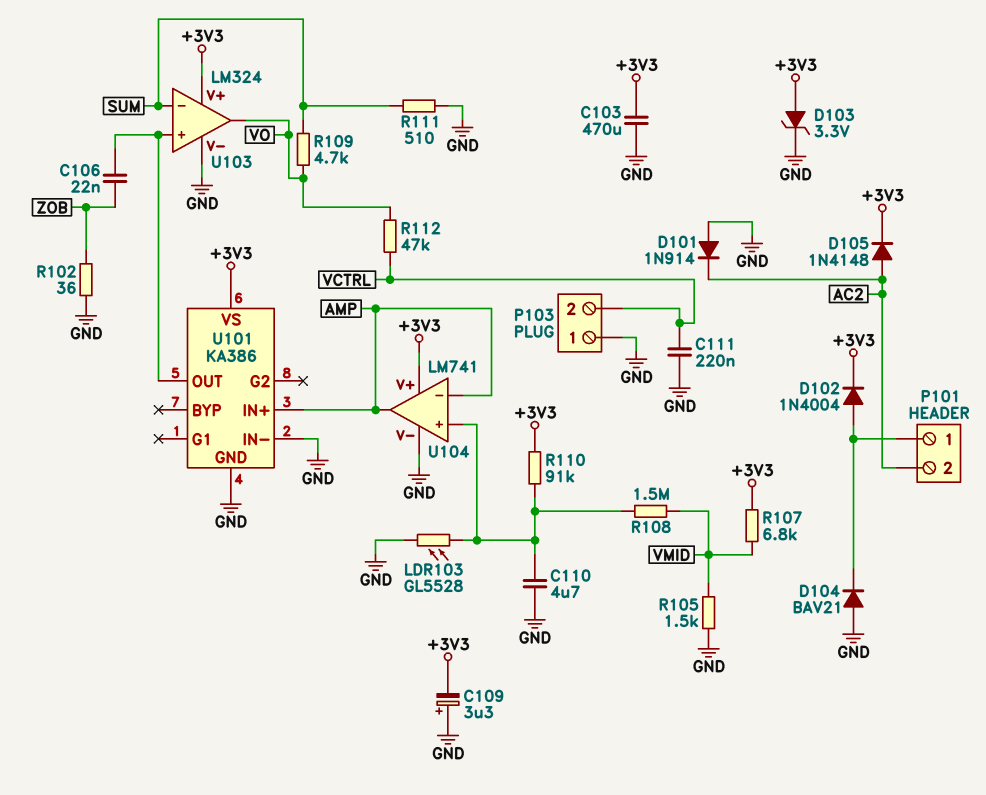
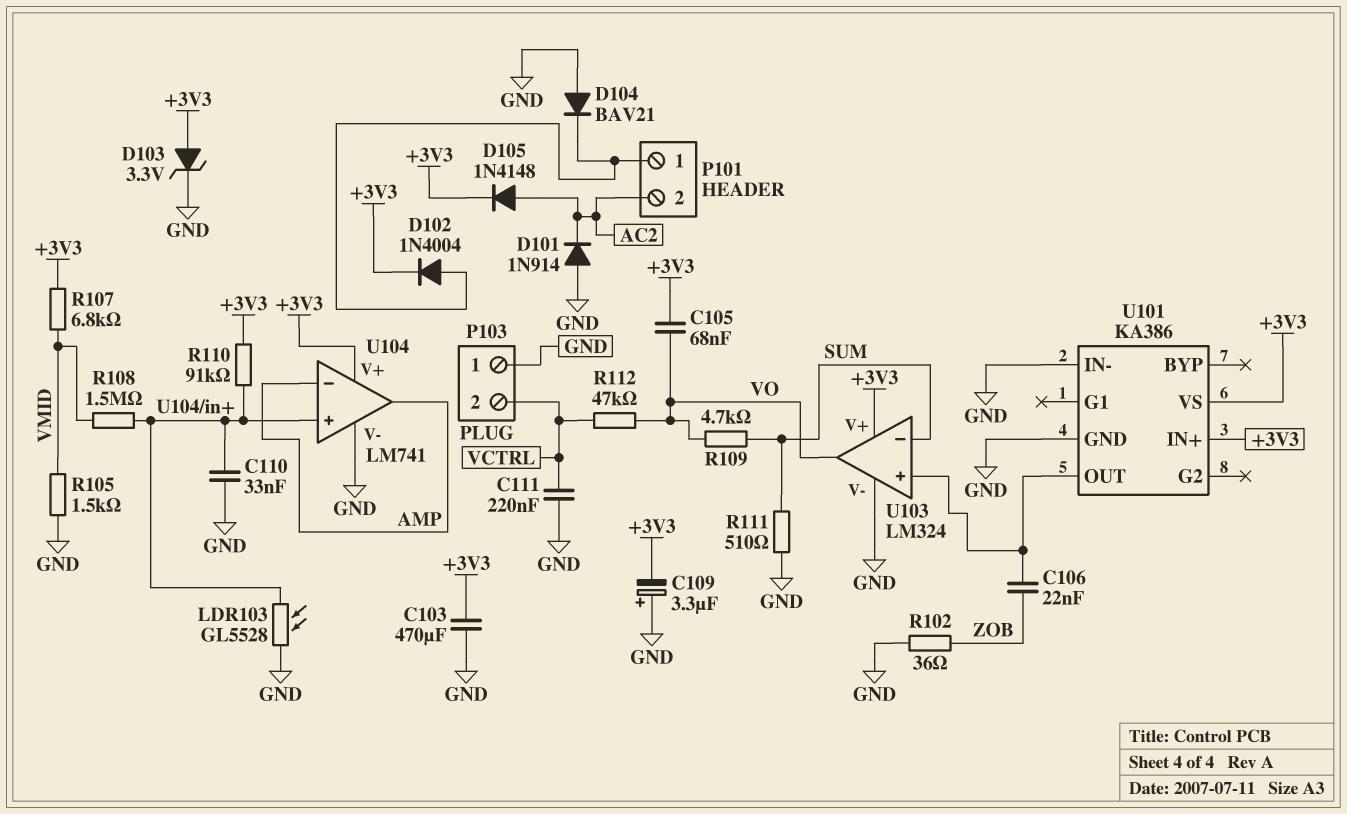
C105: none -> 68nF (+3V3, VO)
C110: 4.7uF (GND, U104/in+) -> 33nF (GND, U104/in+)
U101 pin IN+: AMP -> +3V3

